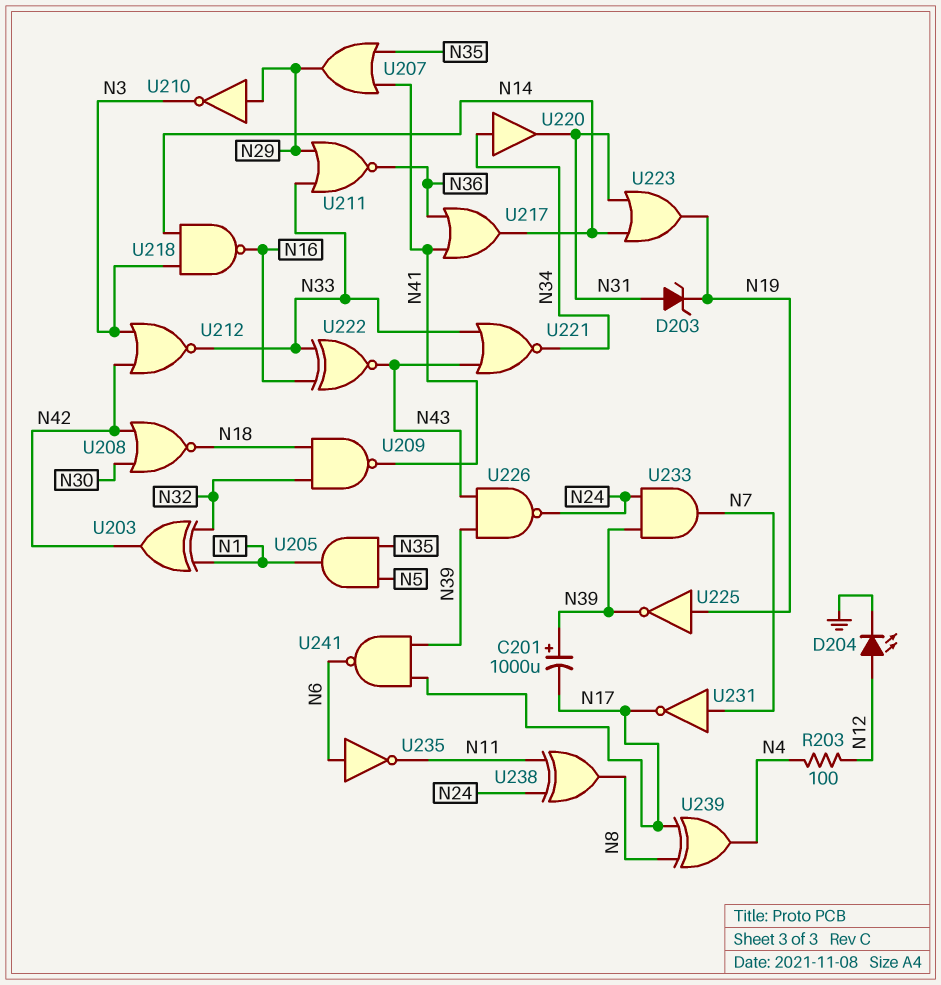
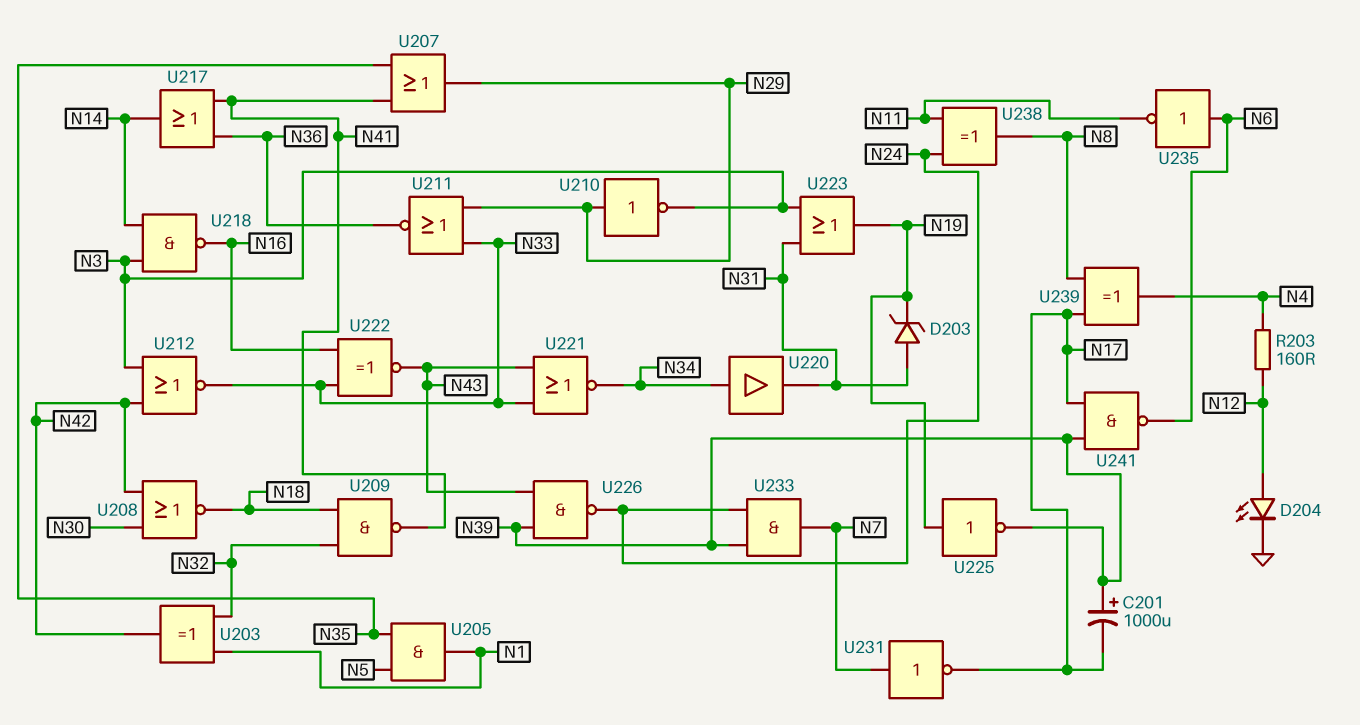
R203: 100 (N4, N12) -> 160 (N4, N12)
U223: OR (in N14, in N31, out N19) -> OR (in N3, in N31, out N19)

